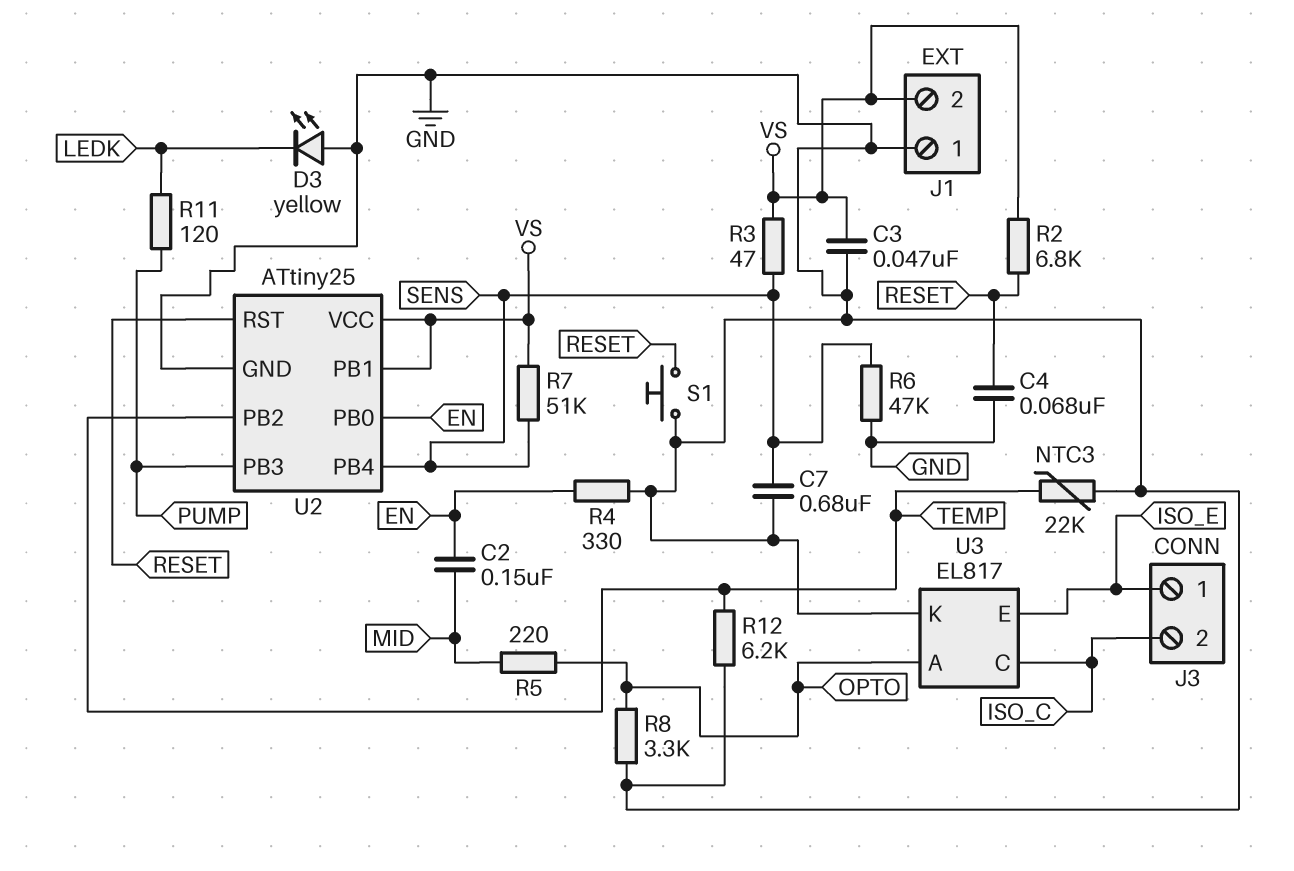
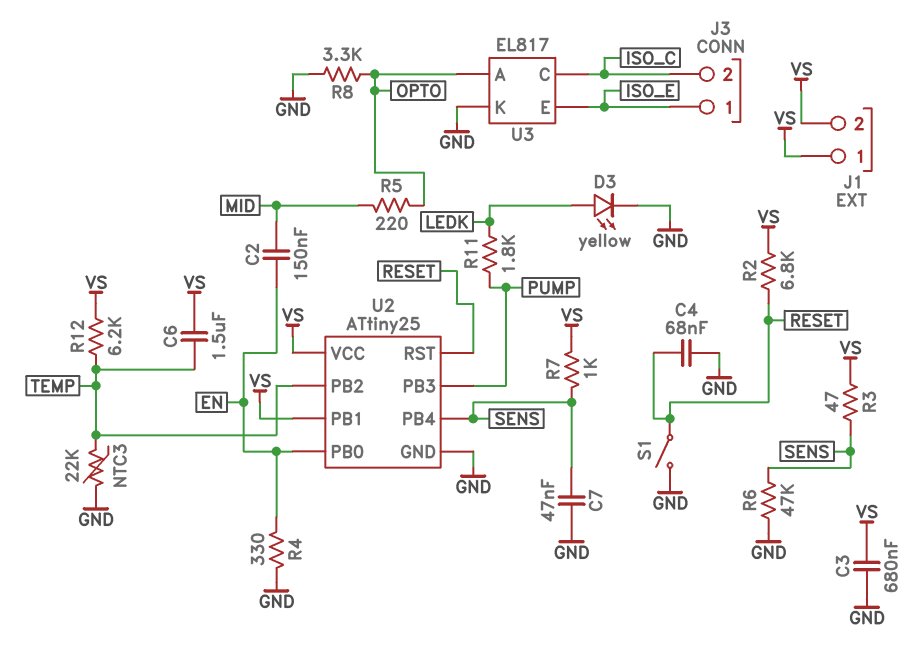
C3: 47nF (GND, VS) -> 680nF (GND, VS)
C6: none -> 1.5uF (TEMP, VS)
C7: 680nF (GND, SENS) -> 47nF (GND, SENS)
D3: LED yellow (A GND, K LEDK) -> LED yellow (A LEDK, K GND)
J1 pin 1: GND -> VS
R7: 51k (SENS, VS) -> 1k (SENS, VS)
R11: 120 (LEDK, PUMP) -> 1.8k (LEDK, PUMP)
R12: 6.2k (GND, TEMP) -> 6.2k (TEMP, VS)
S1: button (GND, RESET) -> switch (GND, RESET)

